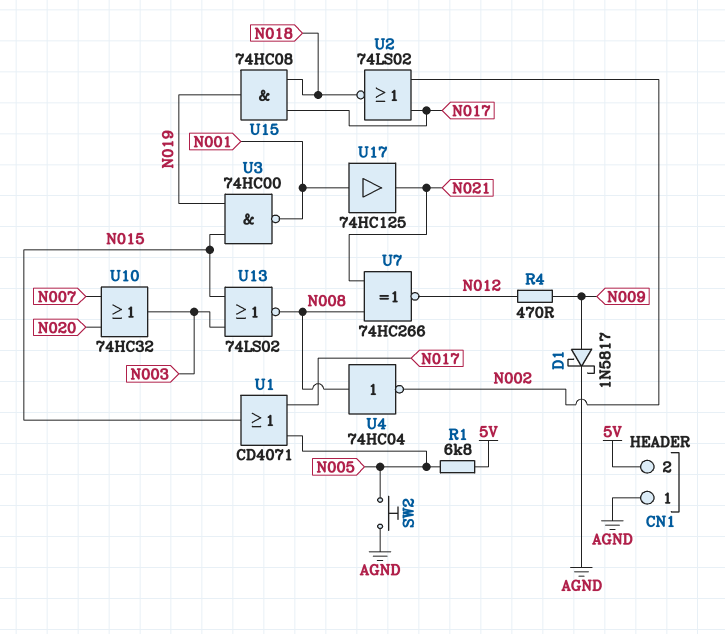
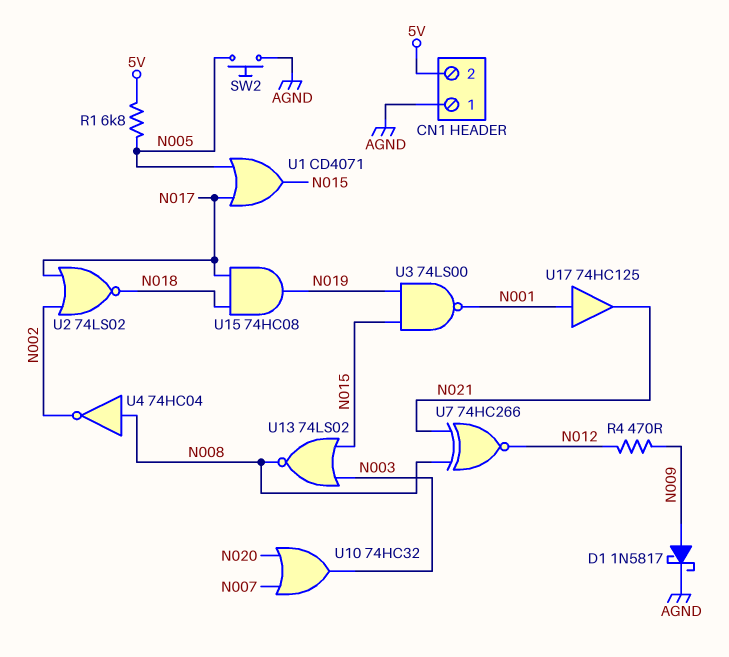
U3: NAND 74HC00 (in N015, in N019, out N001) -> NAND 74LS00 (in N015, in N019, out N001)

